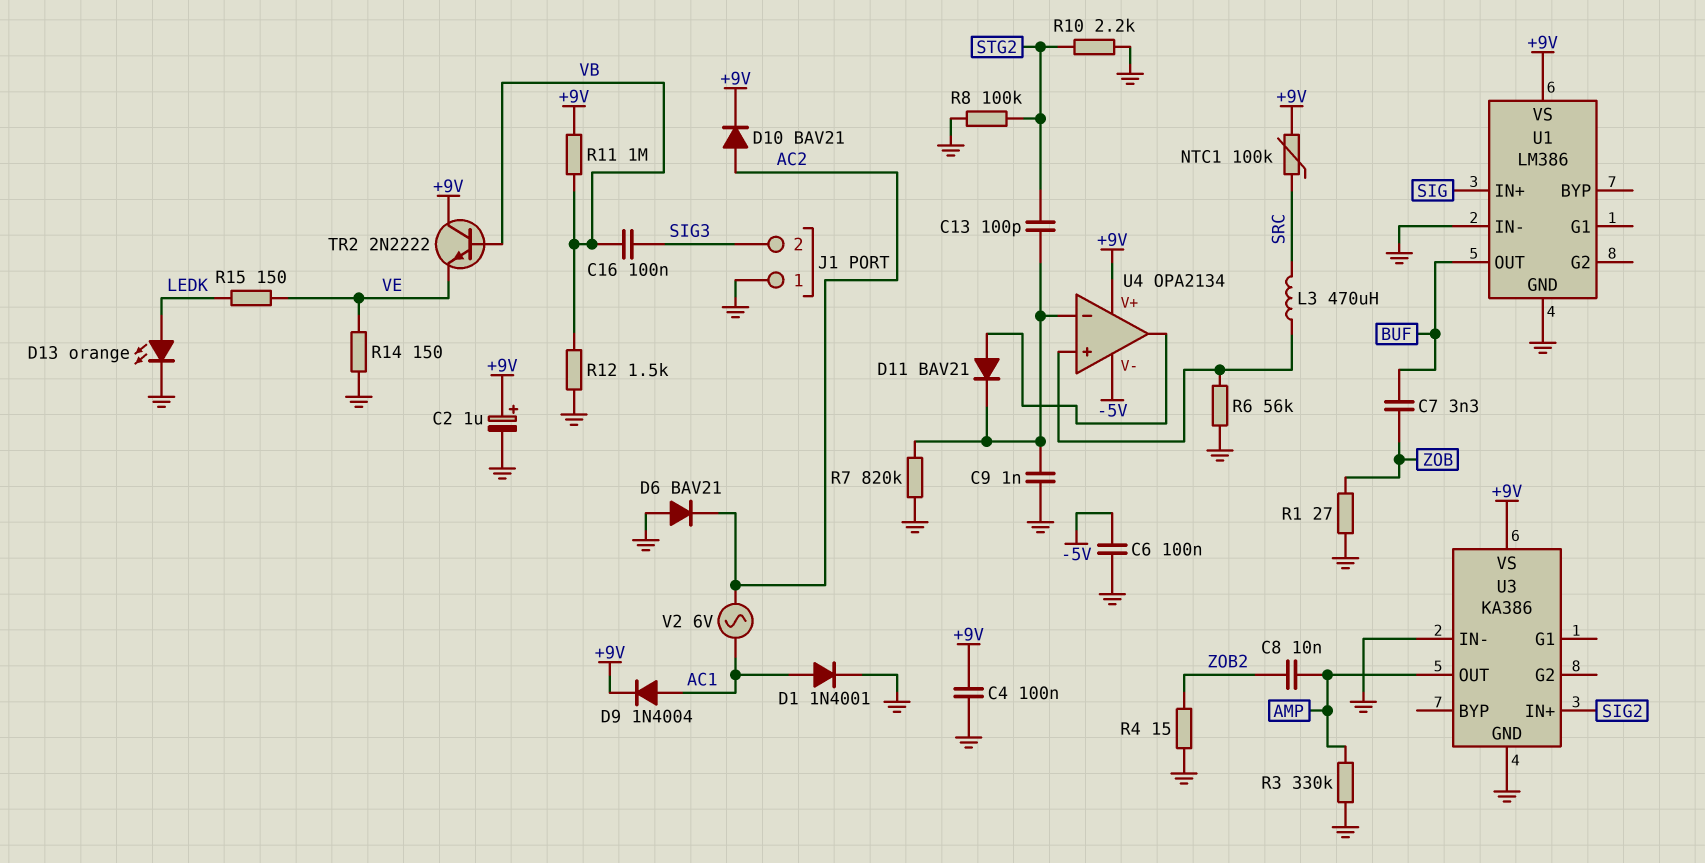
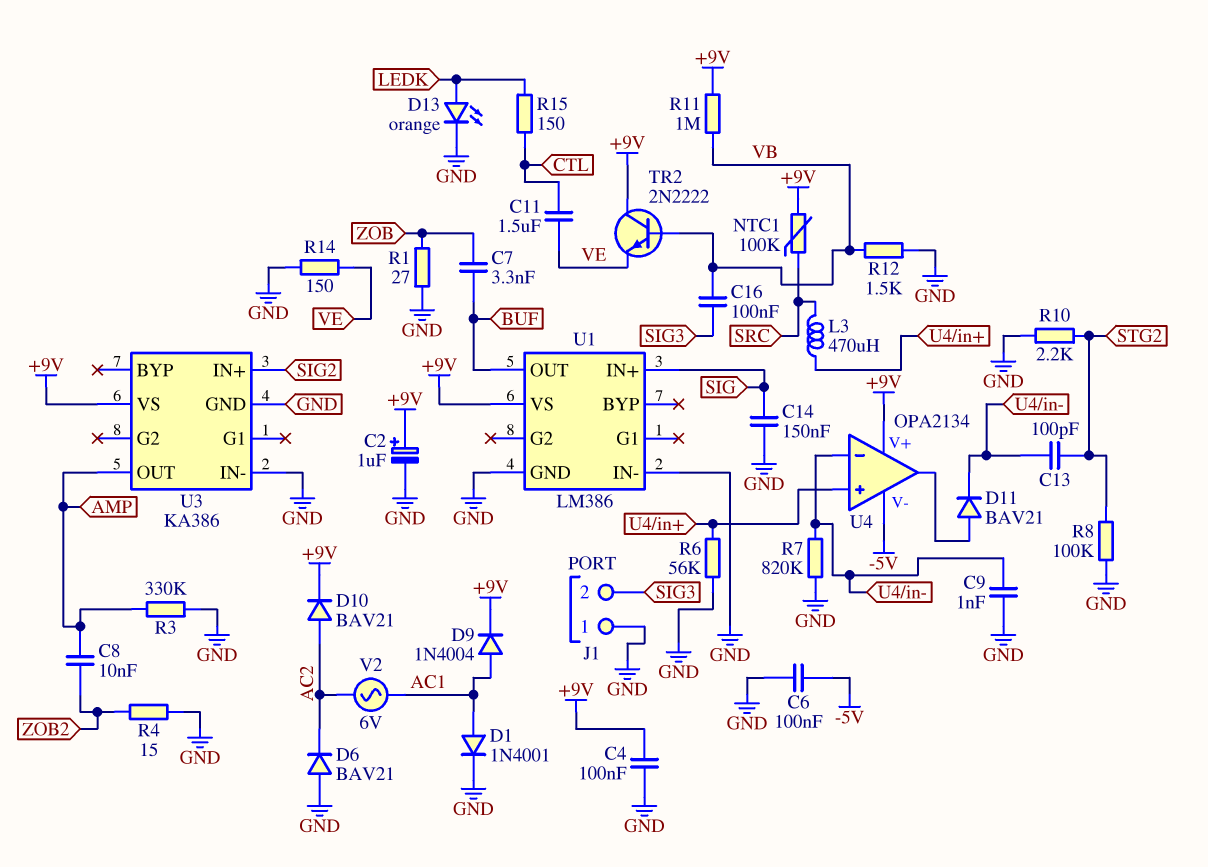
C11: none -> 1.5uF (CTL, VE)
C14: none -> 150nF (GND, SIG)
R15: 150 (LEDK, VE) -> 150 (CTL, LEDK)

